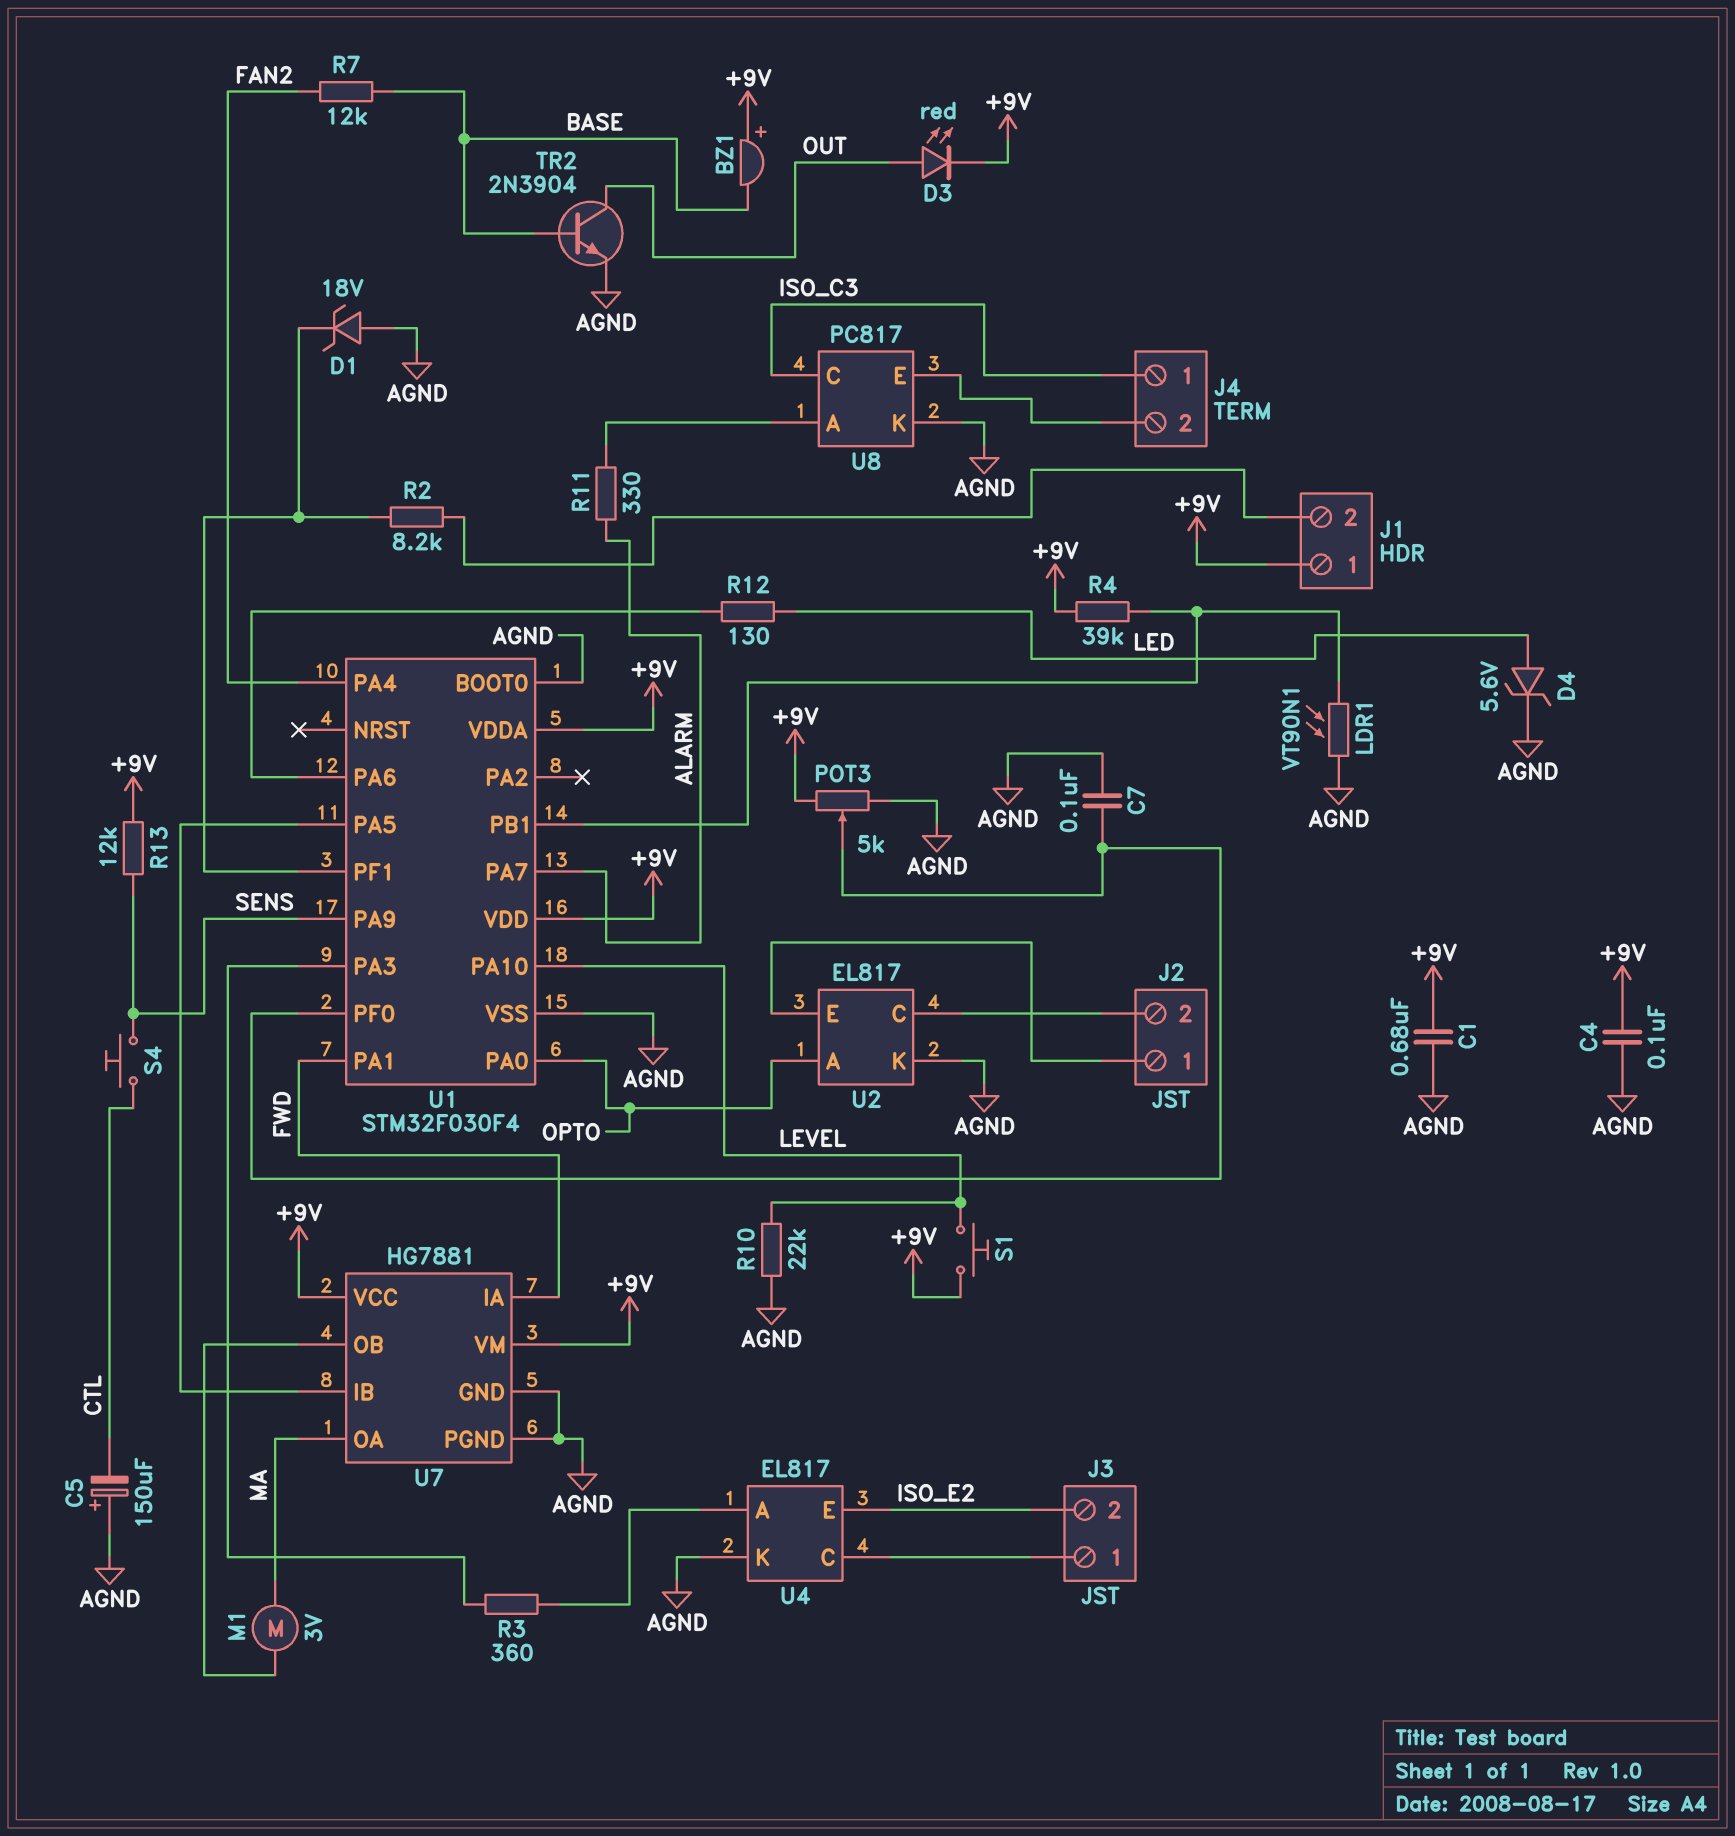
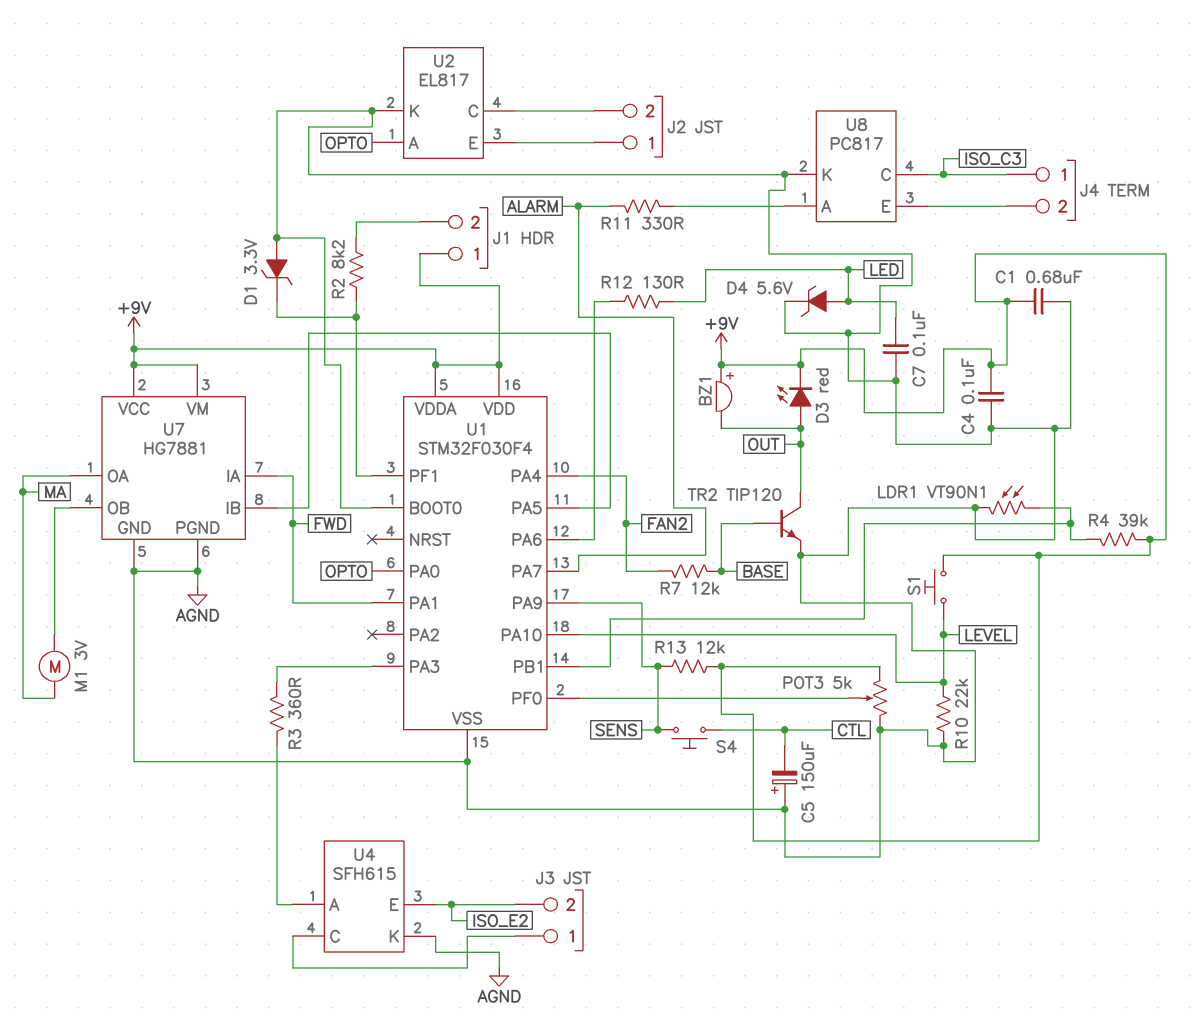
BZ1: buzzer (plus +9V, minus BASE) -> buzzer (plus +9V, minus OUT)
C7: 100nF (AGND, U1/PF0) -> 100nF (AGND, LED)
D1: zener 18V (A AGND, K U1/PF1) -> zener 3.3V (A AGND, K U1/PF1)
TR2: NPN 2N3904 (B BASE, C OUT, E AGND) -> NPN TIP120 (B BASE, C OUT, E AGND)
U4: EL817 -> SFH615

